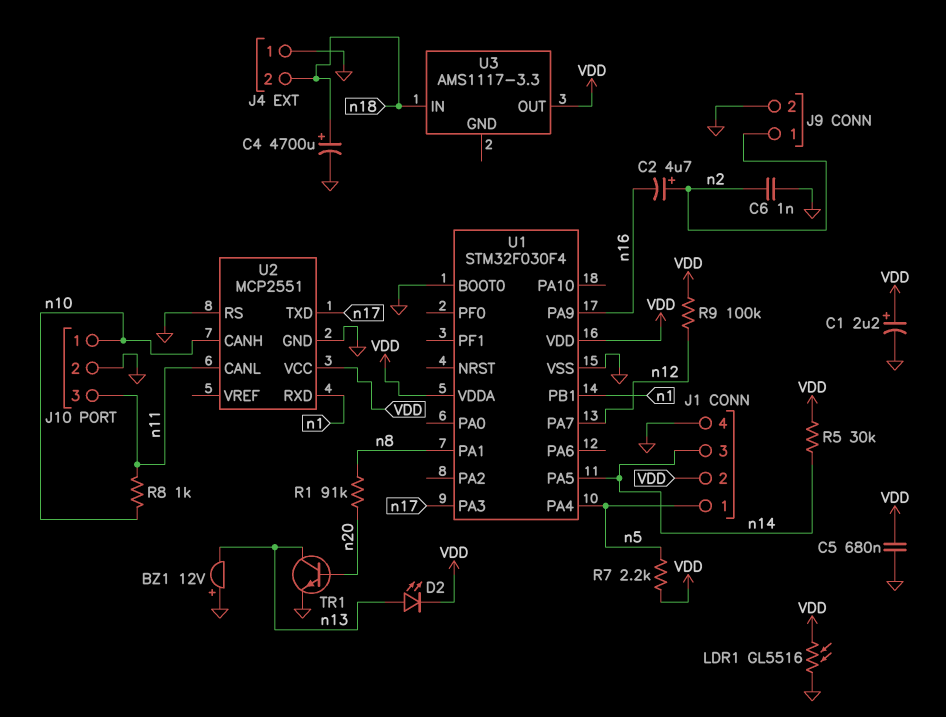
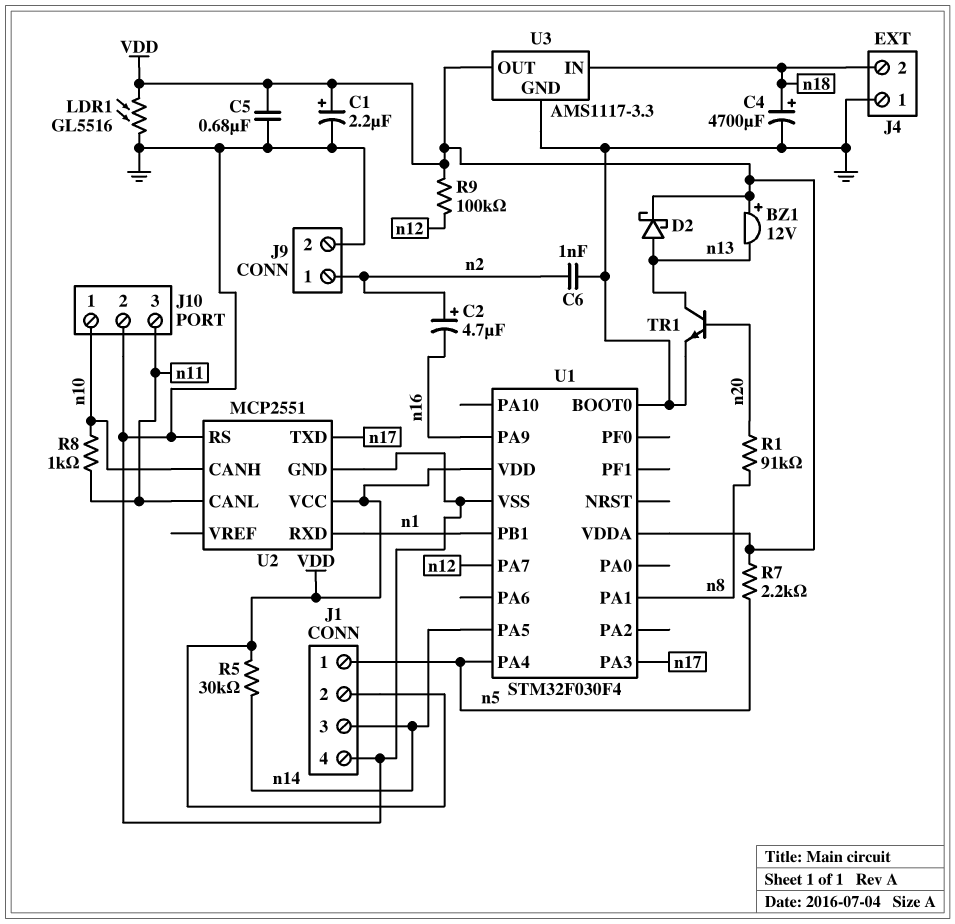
BZ1: buzzer 12V (plus GND, minus n13) -> buzzer 12V (plus VDD, minus n13)
D2: LED (A n13, K VDD) -> schottky (A n13, K VDD)
U3 pin GND: none -> GND

